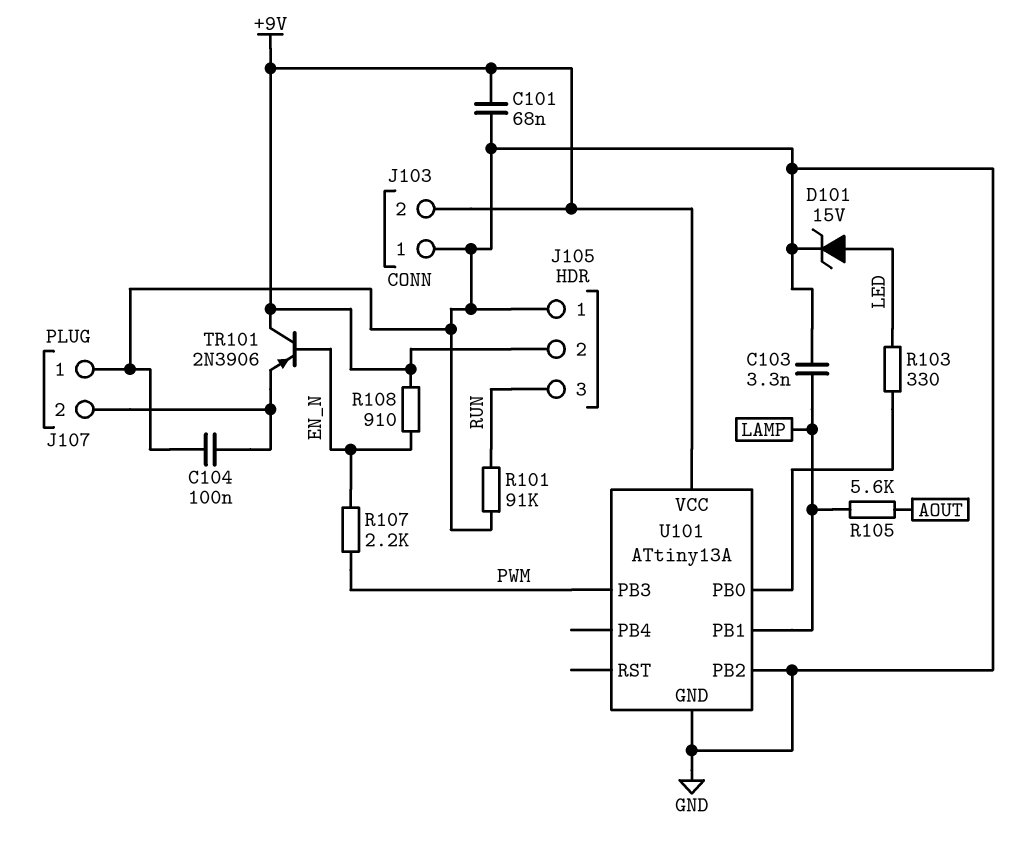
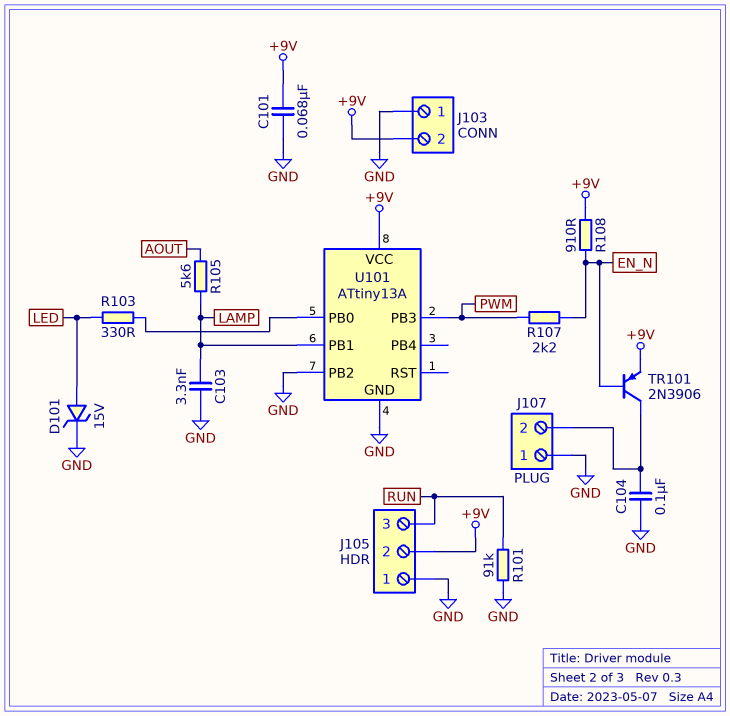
TR101: PNP 2N3906 (B EN_N, C +9V, E J107/2) -> PNP 2N3906 (B EN_N, C J107/2, E +9V)

